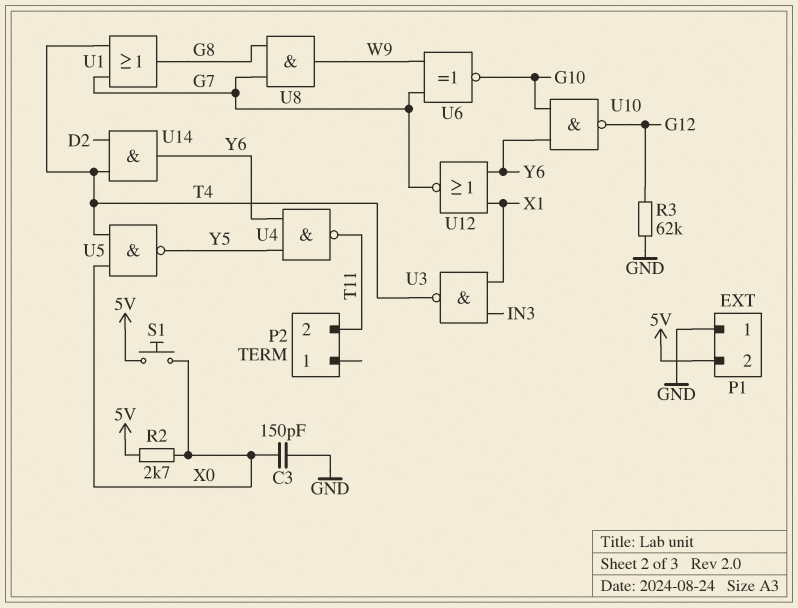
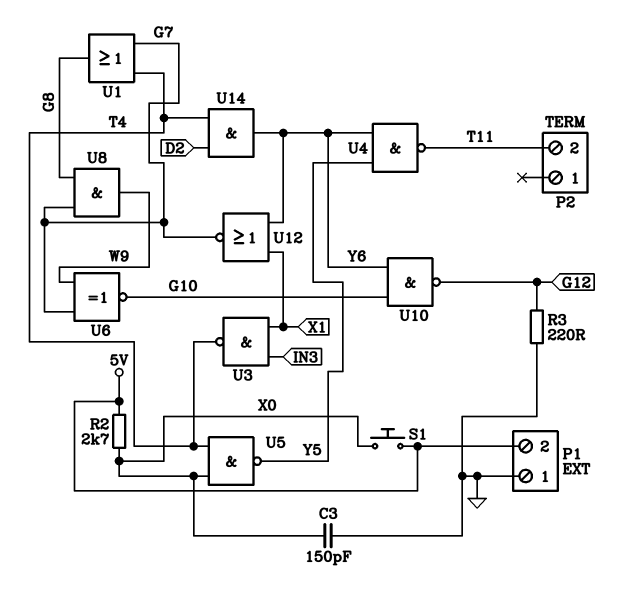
R3: 62k (G12, GND) -> 220 (G12, GND)

